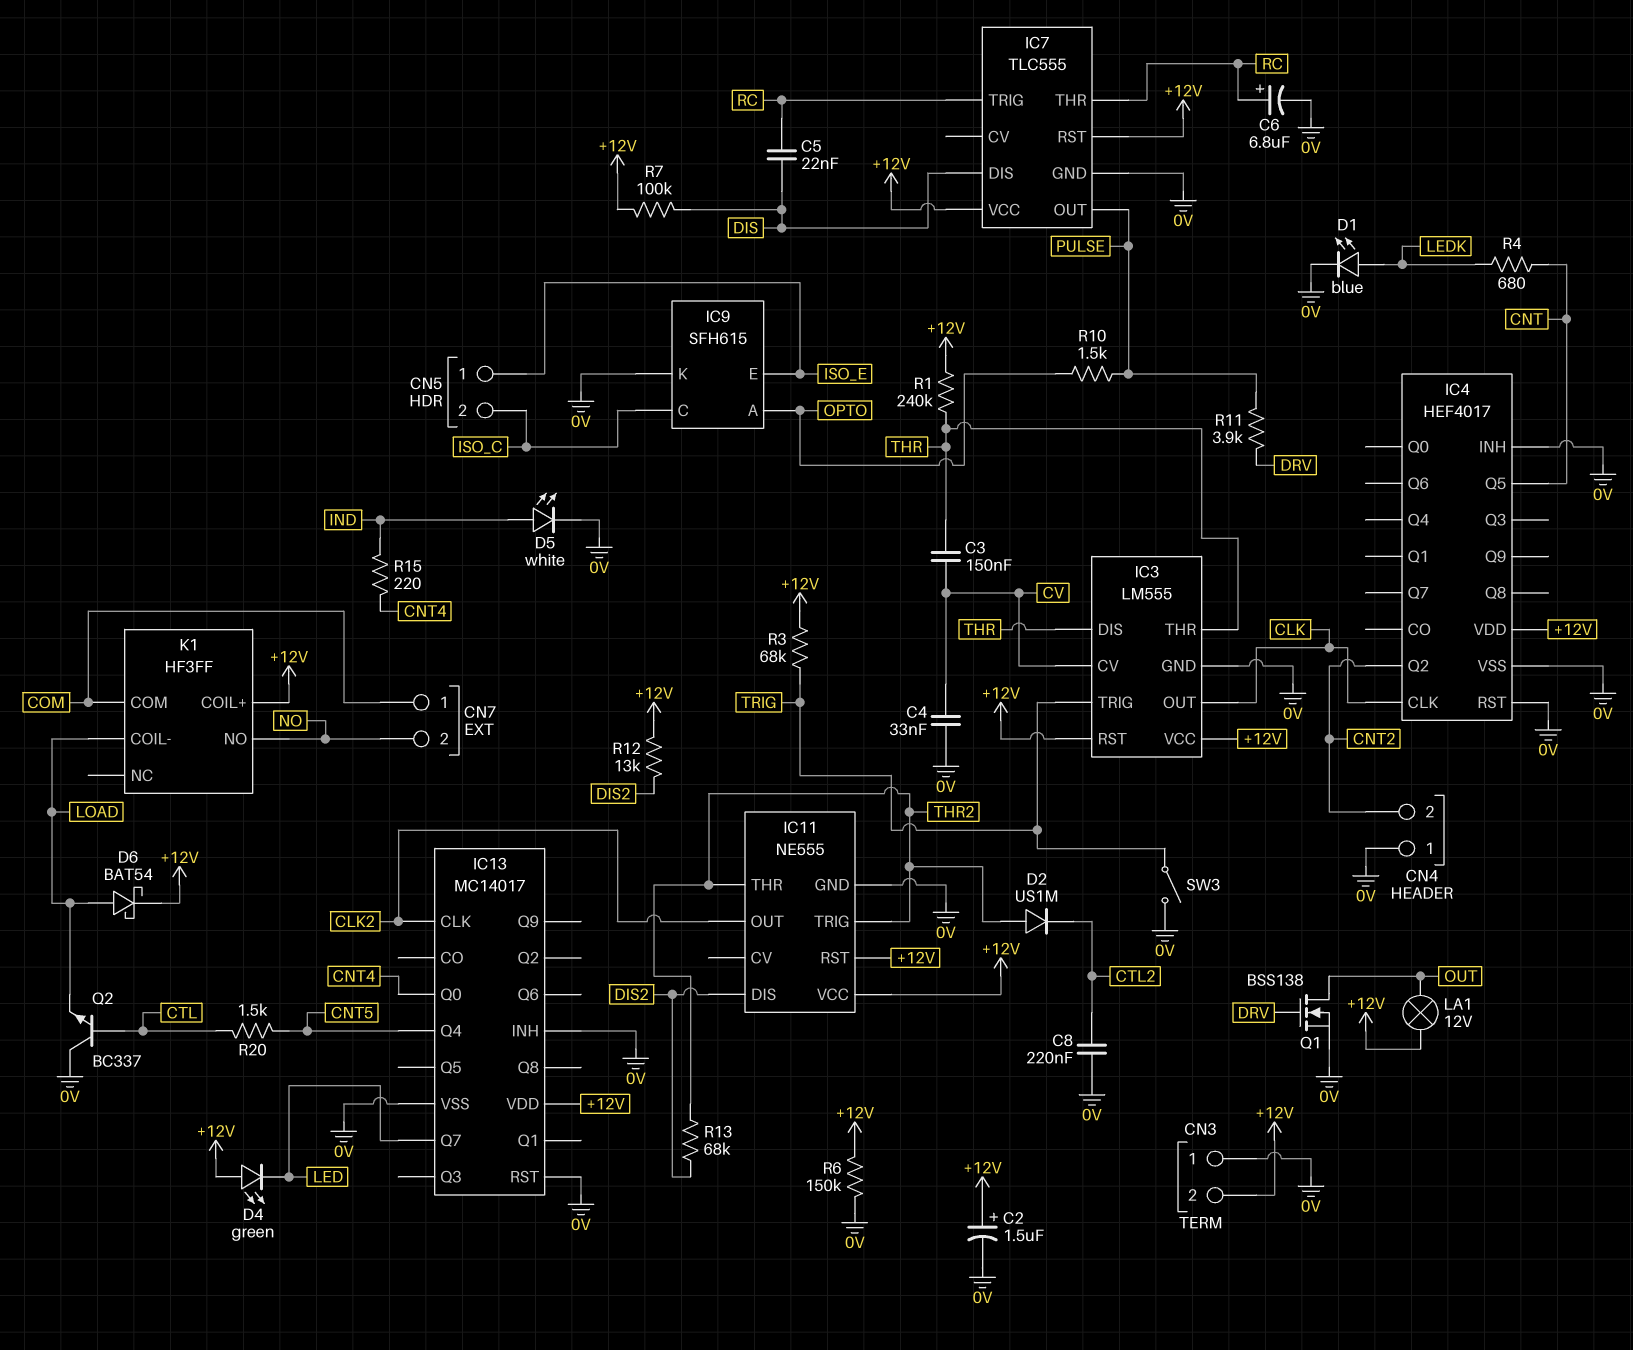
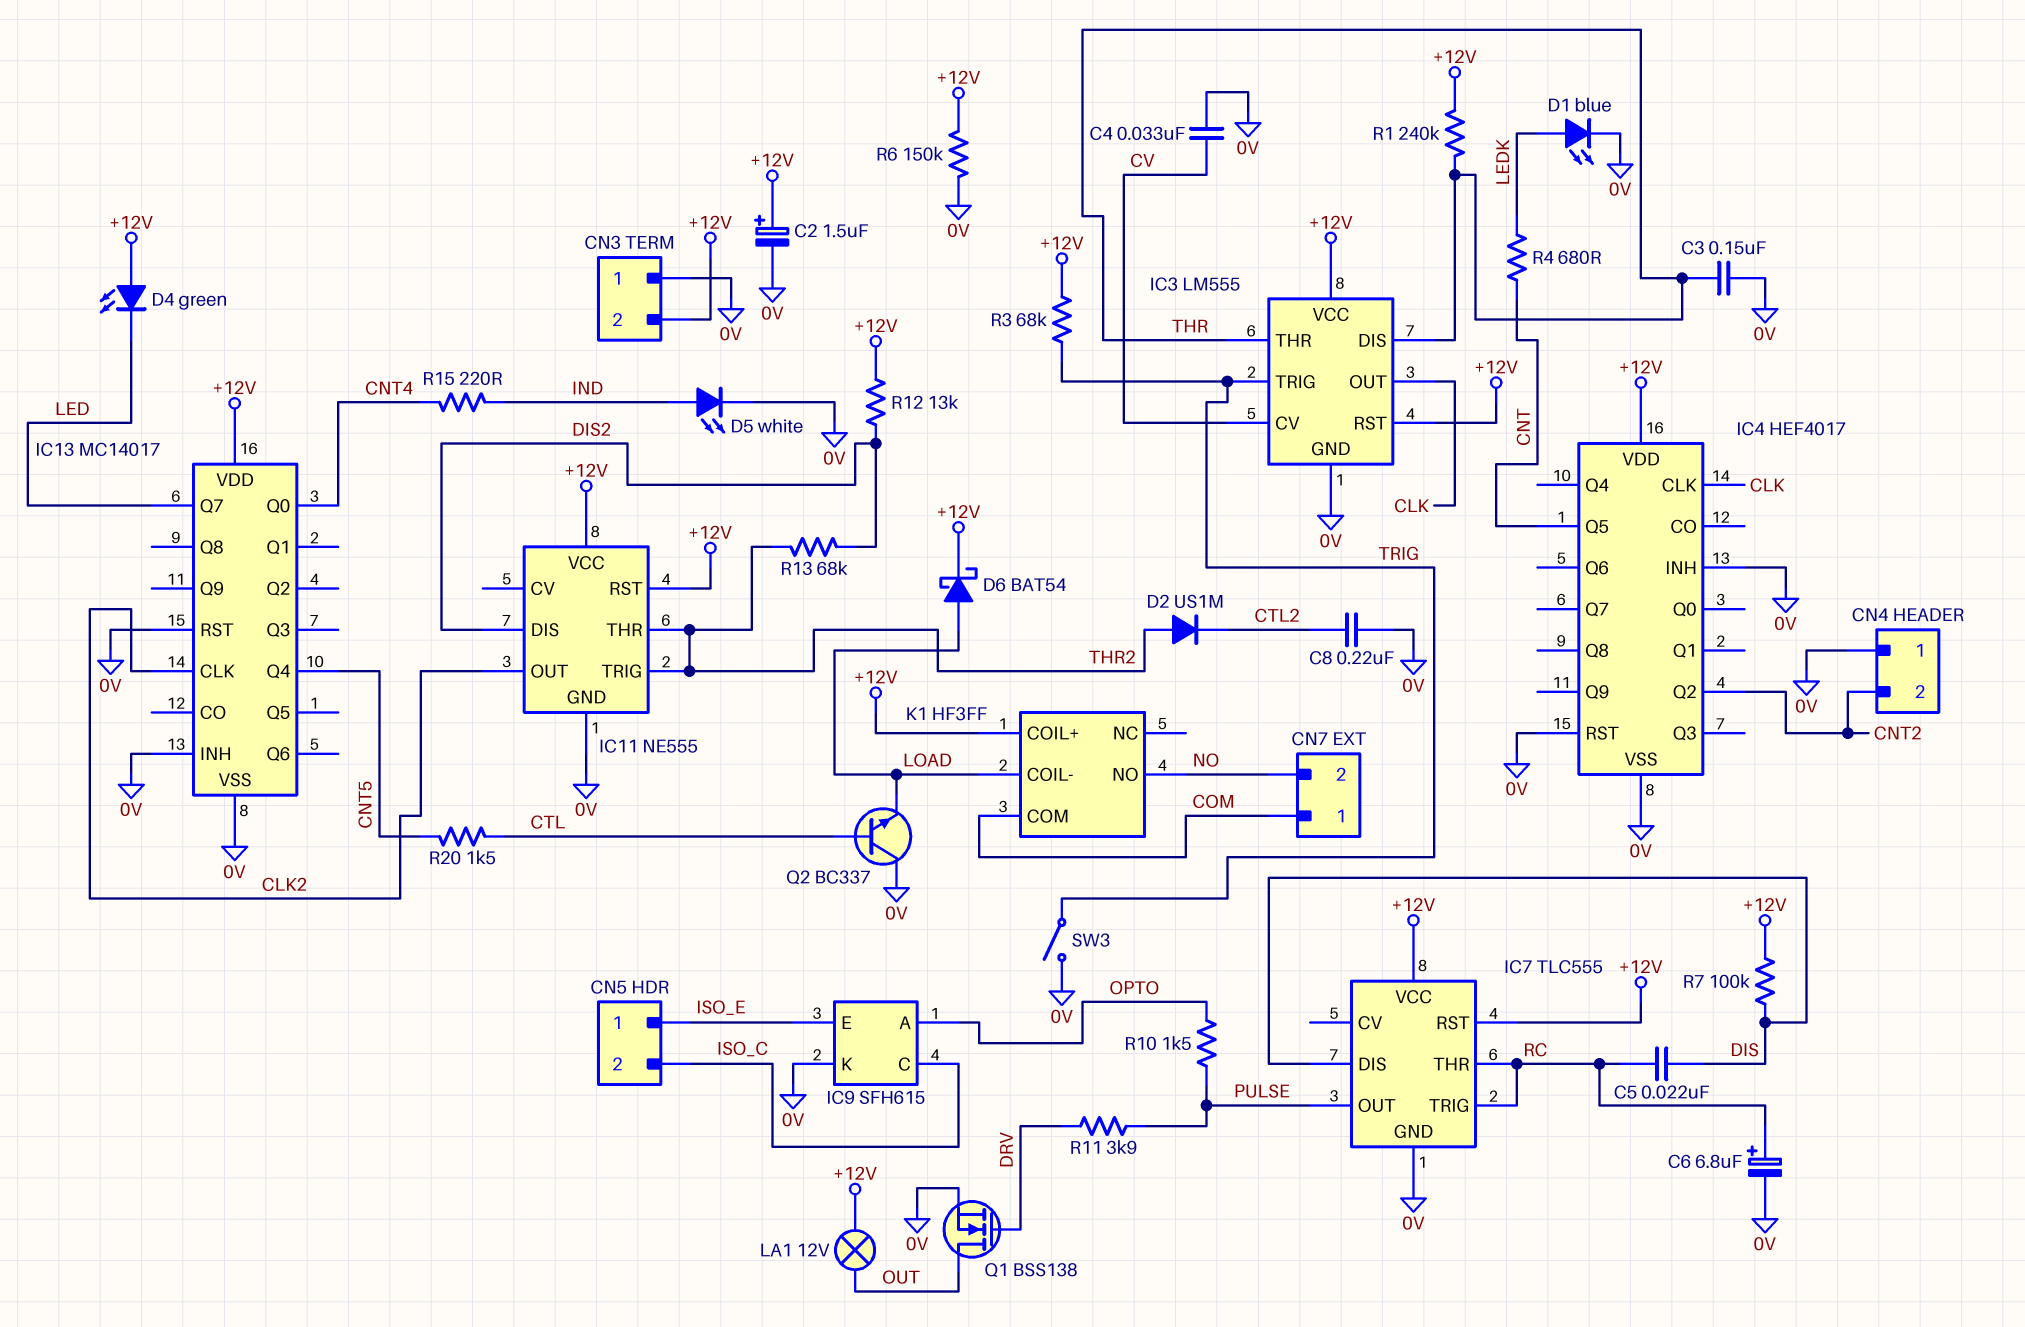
C3: 150nF (CV, THR) -> 150nF (0V, THR)

